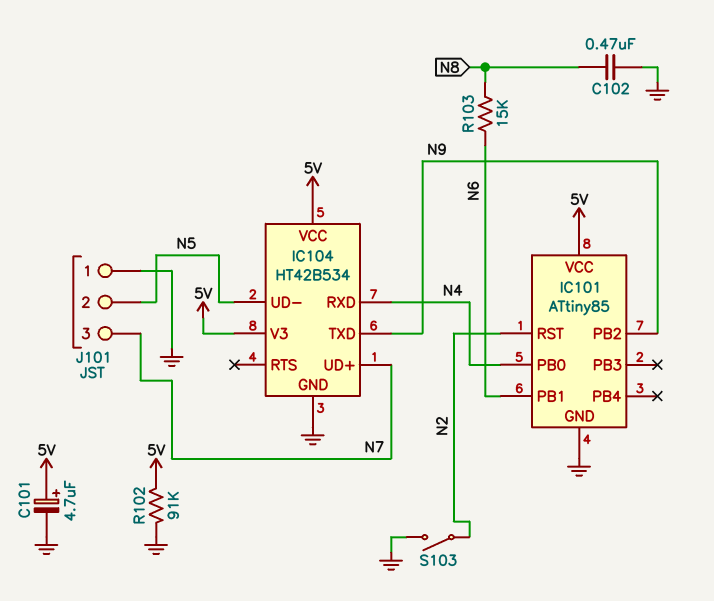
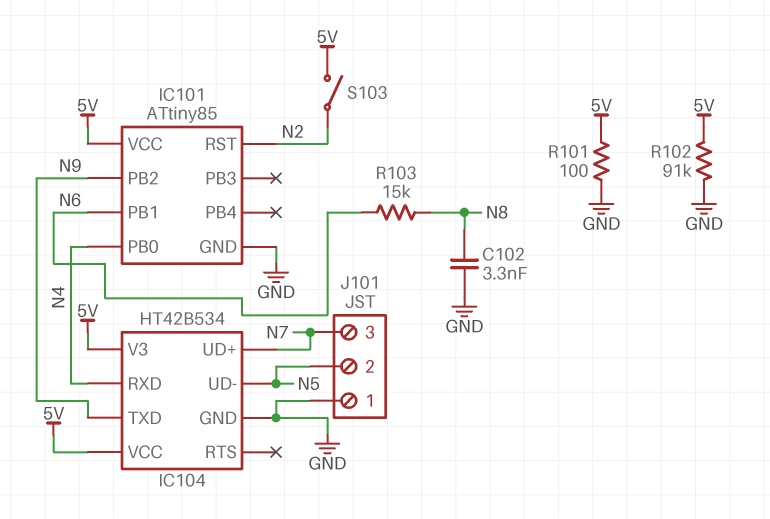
C101: 4.7uF (plus 5V, minus GND) -> none
C102: 470nF (GND, N8) -> 3.3nF (GND, N8)
R101: none -> 100 (5V, GND)
S103: switch (GND, N2) -> switch (5V, N2)

